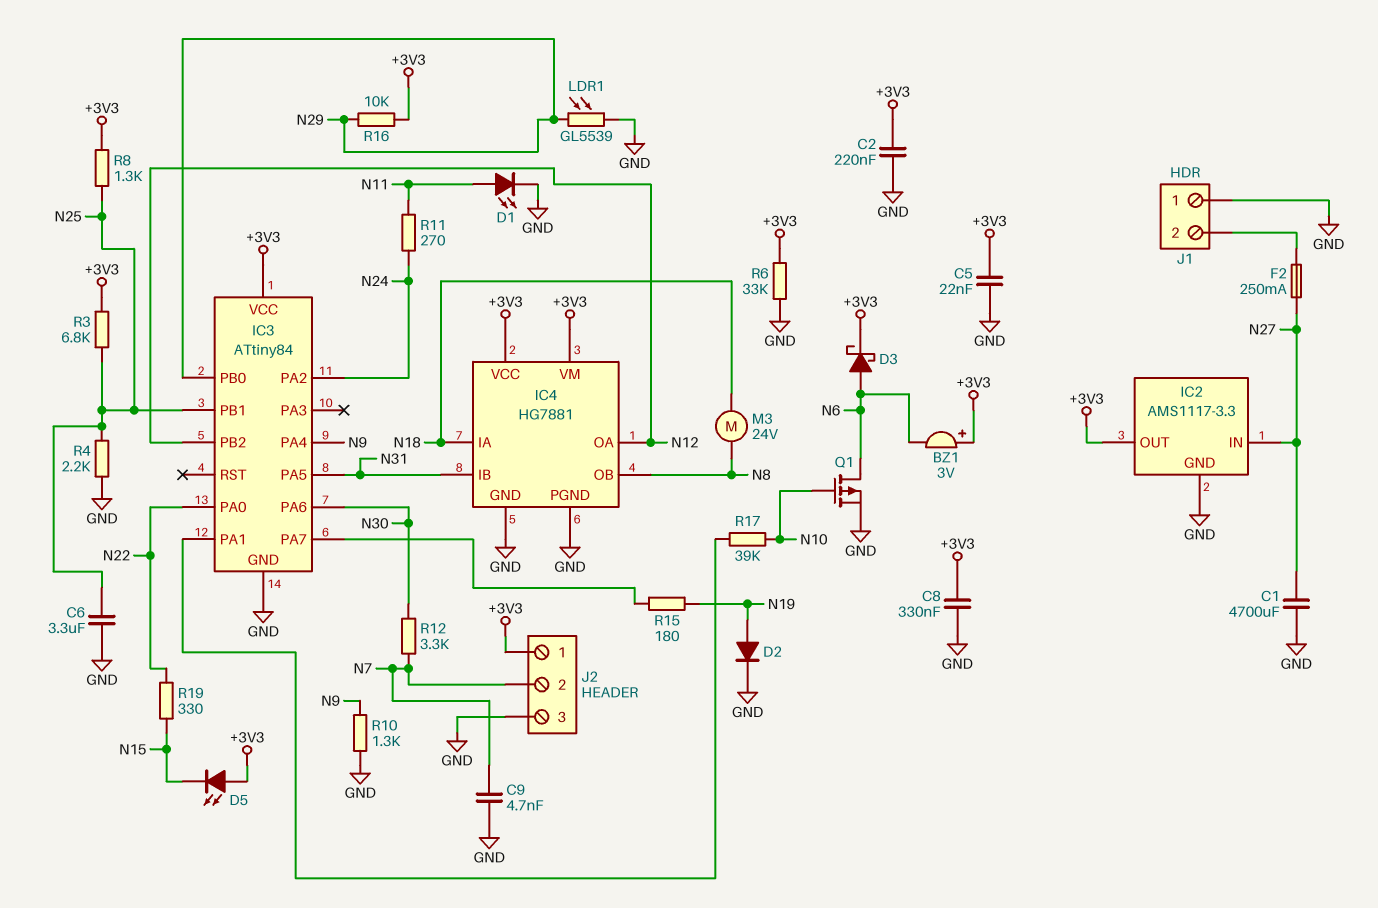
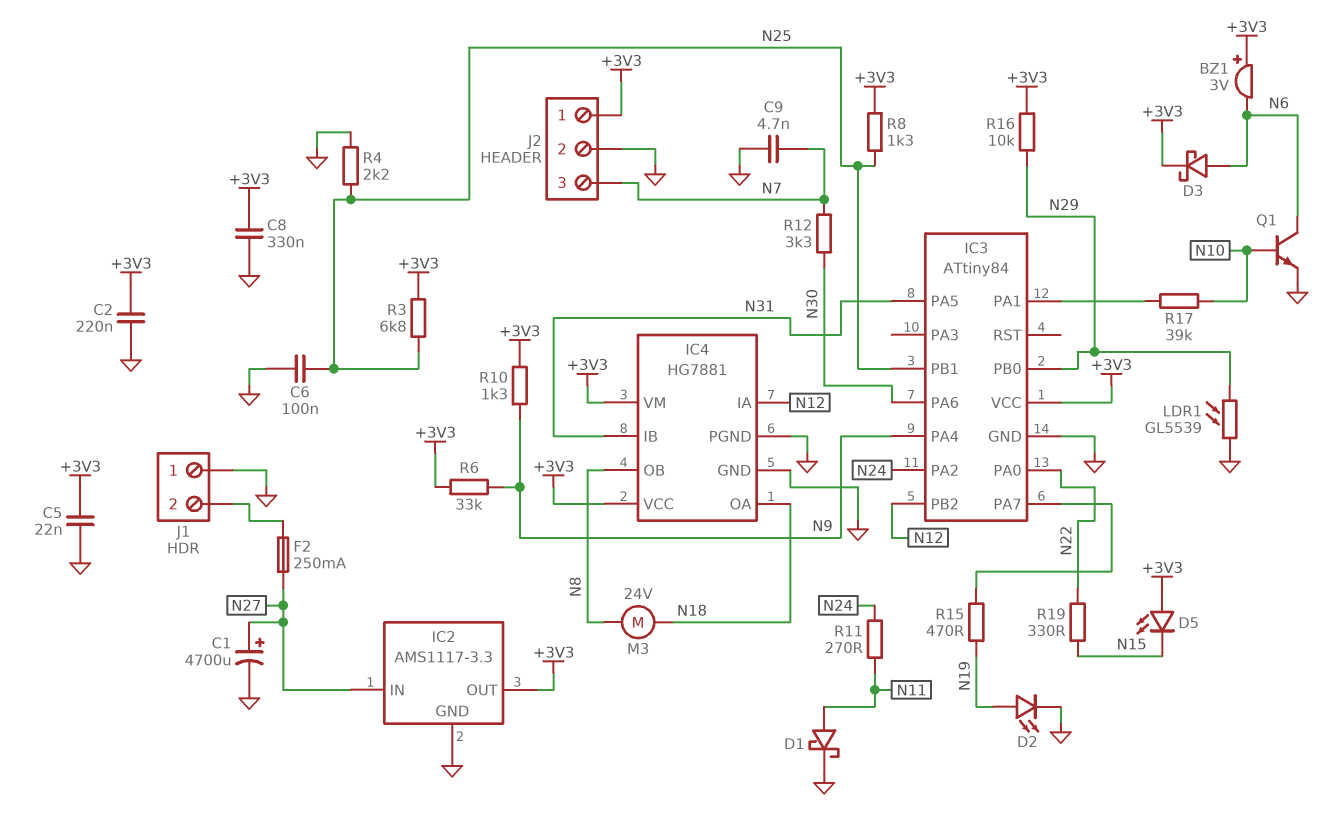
C1: 4700uF (GND, N27) -> 4700uF (plus N27, minus GND)
C6: 3.3uF (GND, N25) -> 100nF (GND, N25)
D1: LED (A N11, K GND) -> schottky (A N11, K GND)
D2: diode (A N19, K GND) -> LED (A N19, K GND)
IC4 pin IA: N18 -> N12
IC4 pin OA: N12 -> N18
J2 pin 2: N7 -> GND
J2 pin 3: GND -> N7
Q1: PMOS (G N10, D N6, S GND) -> NPN (B N10, C N6, E GND)
R6: 33k (+3V3, GND) -> 33k (+3V3, N9)
R10: 1.3k (GND, N9) -> 1.3k (+3V3, N9)
R15: 180 (IC3/PA7, N19) -> 470 (IC3/PA7, N19)

